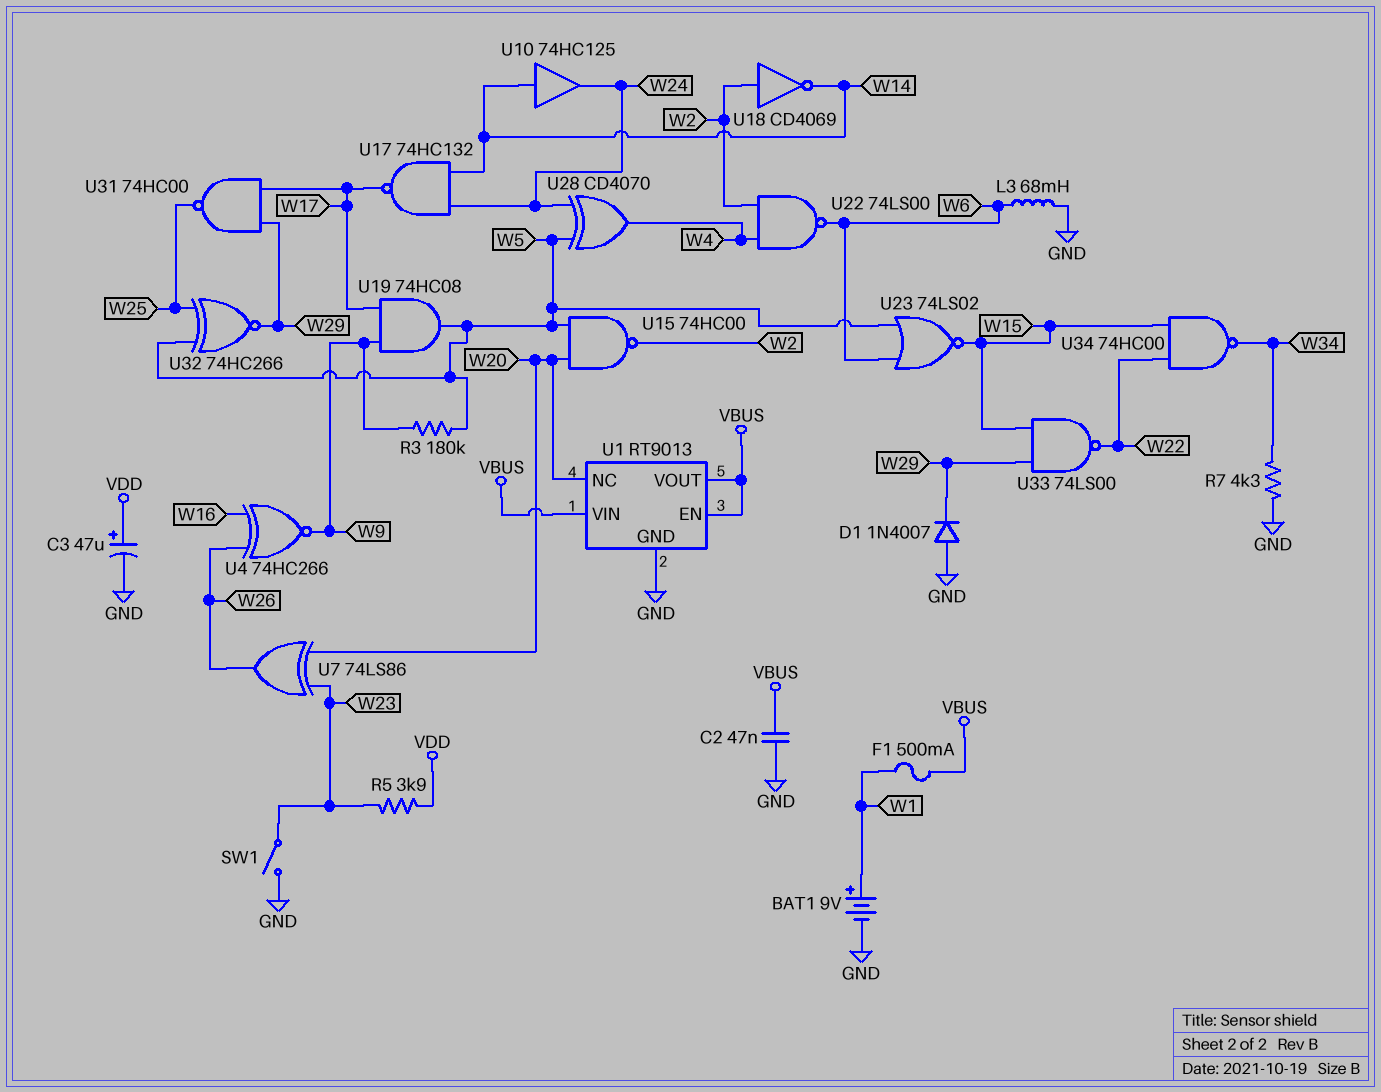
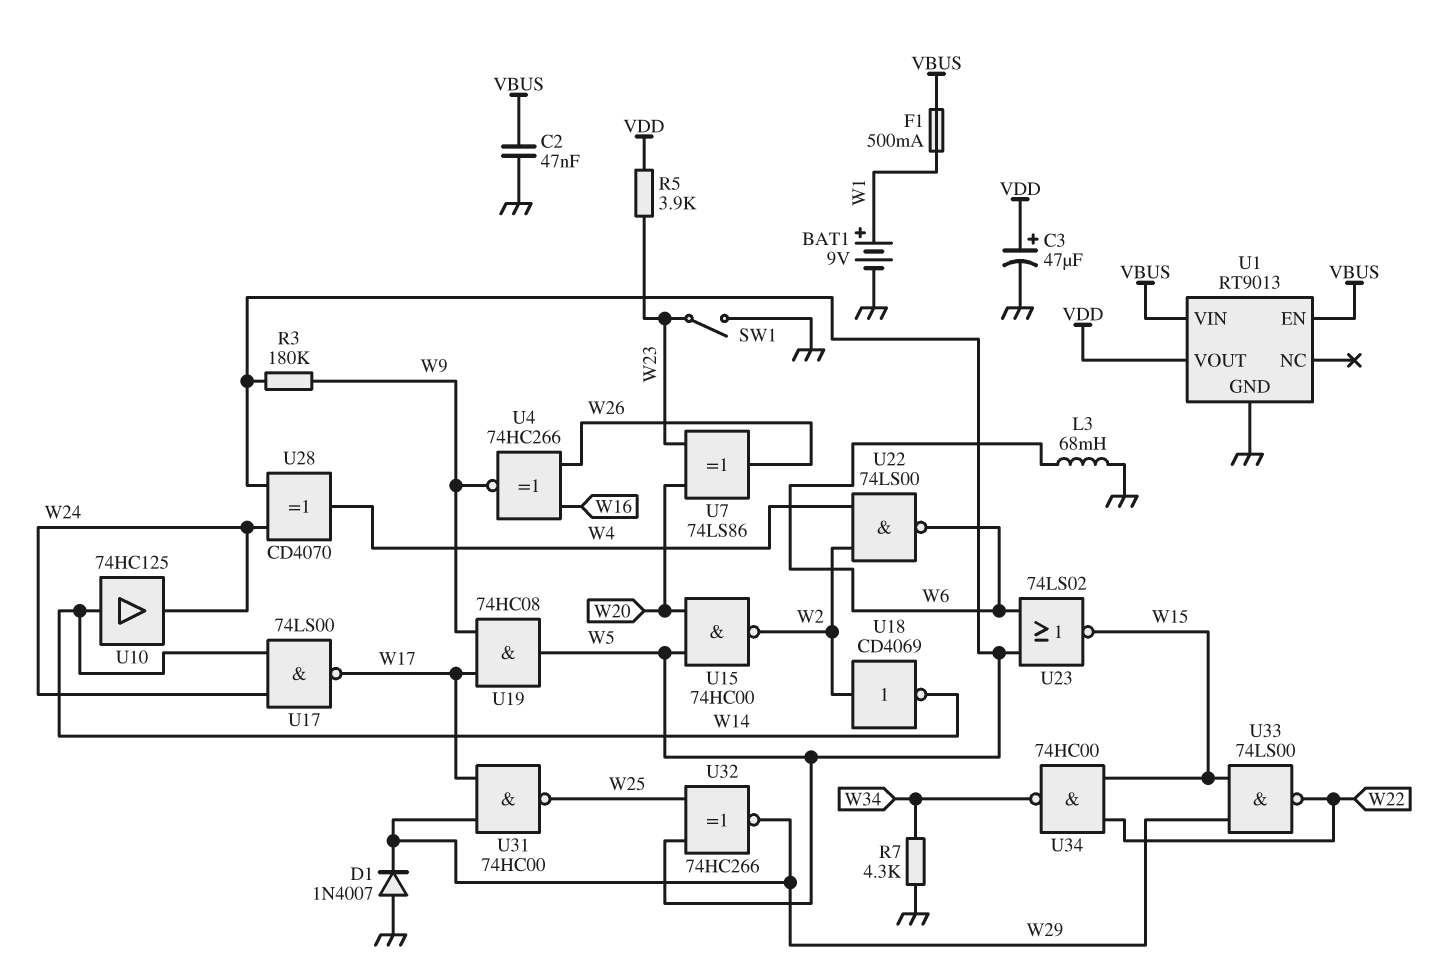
U1 pin NC: W20 -> none
U1 pin VOUT: VBUS -> VDD
U17: NAND 74HC132 (in W14, in W24, out W17) -> NAND 74LS00 (in W14, in W24, out W17)

